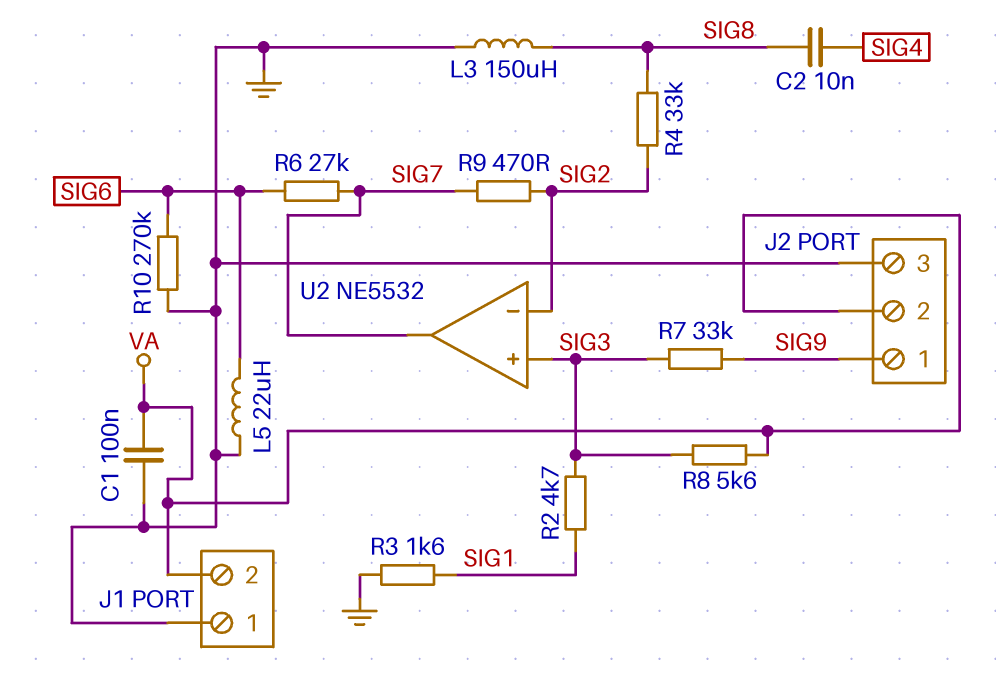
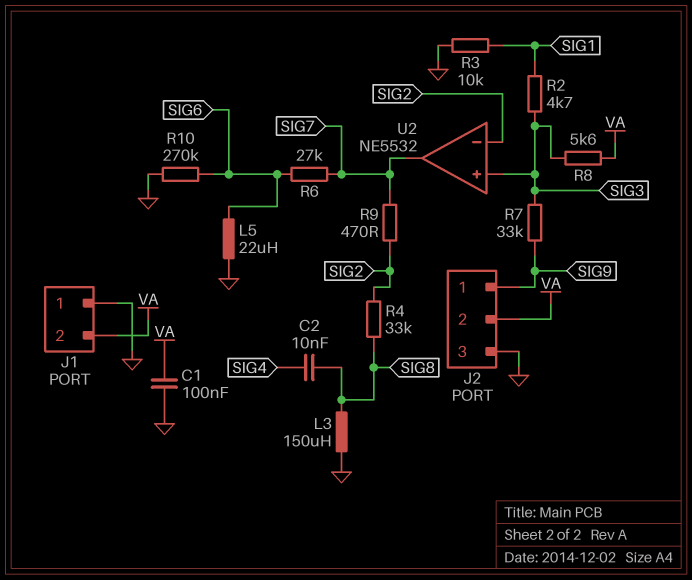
R3: 1.6k (GND, SIG1) -> 10k (GND, SIG1)

